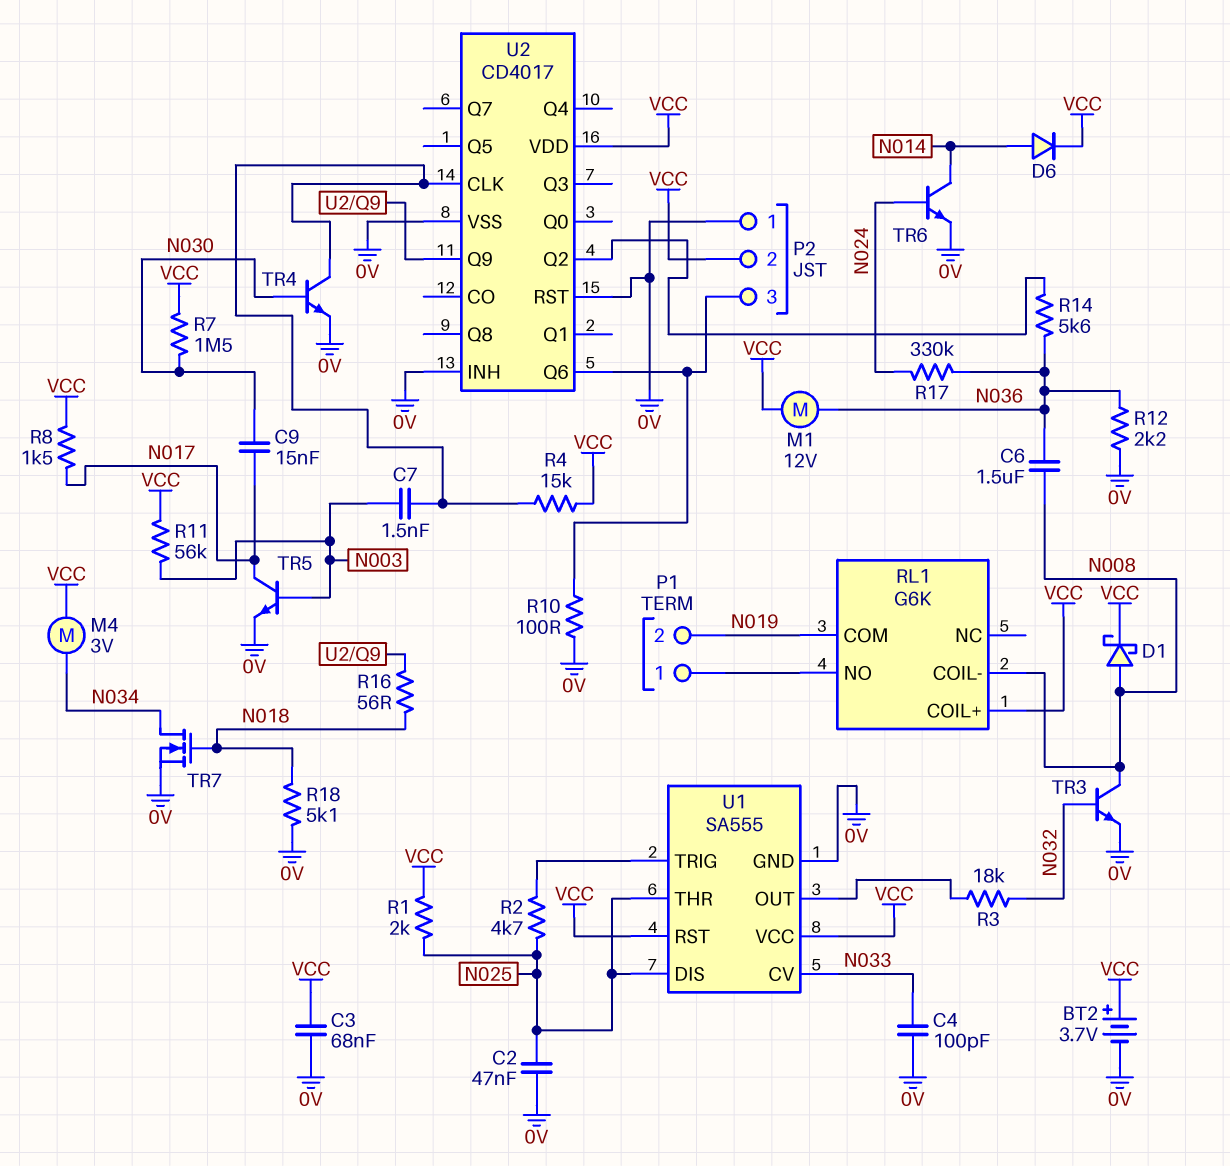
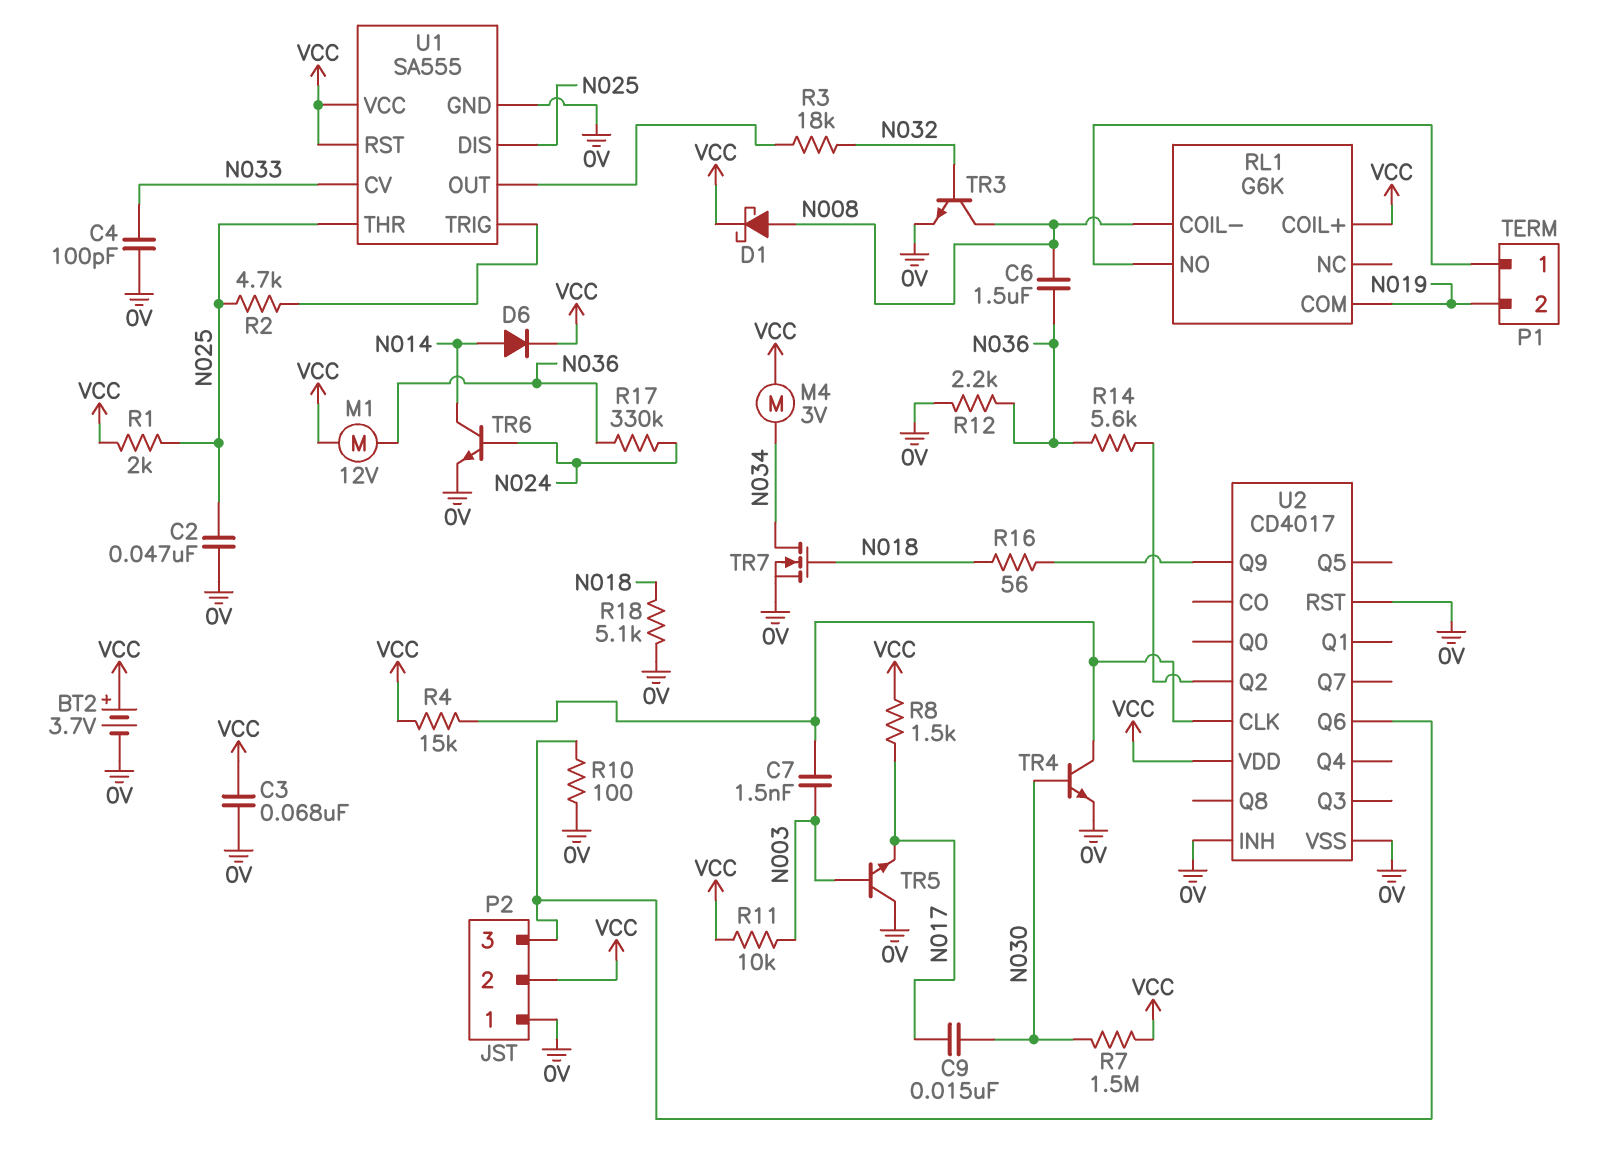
R11: 56k (N003, VCC) -> 10k (N003, VCC)
TR5: NPN (B N003, C N017, E 0V) -> NPN (B N003, C 0V, E N017)

